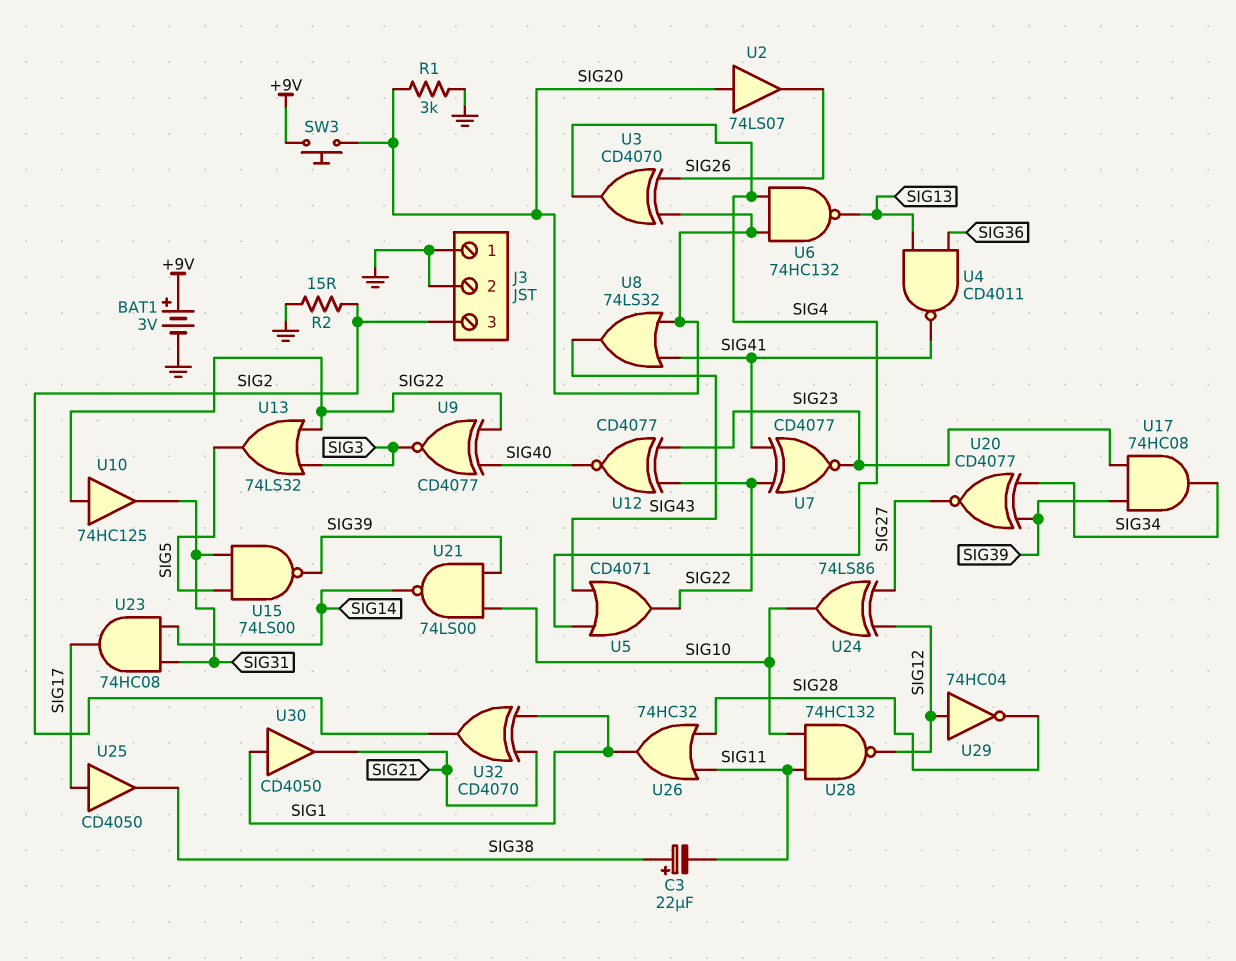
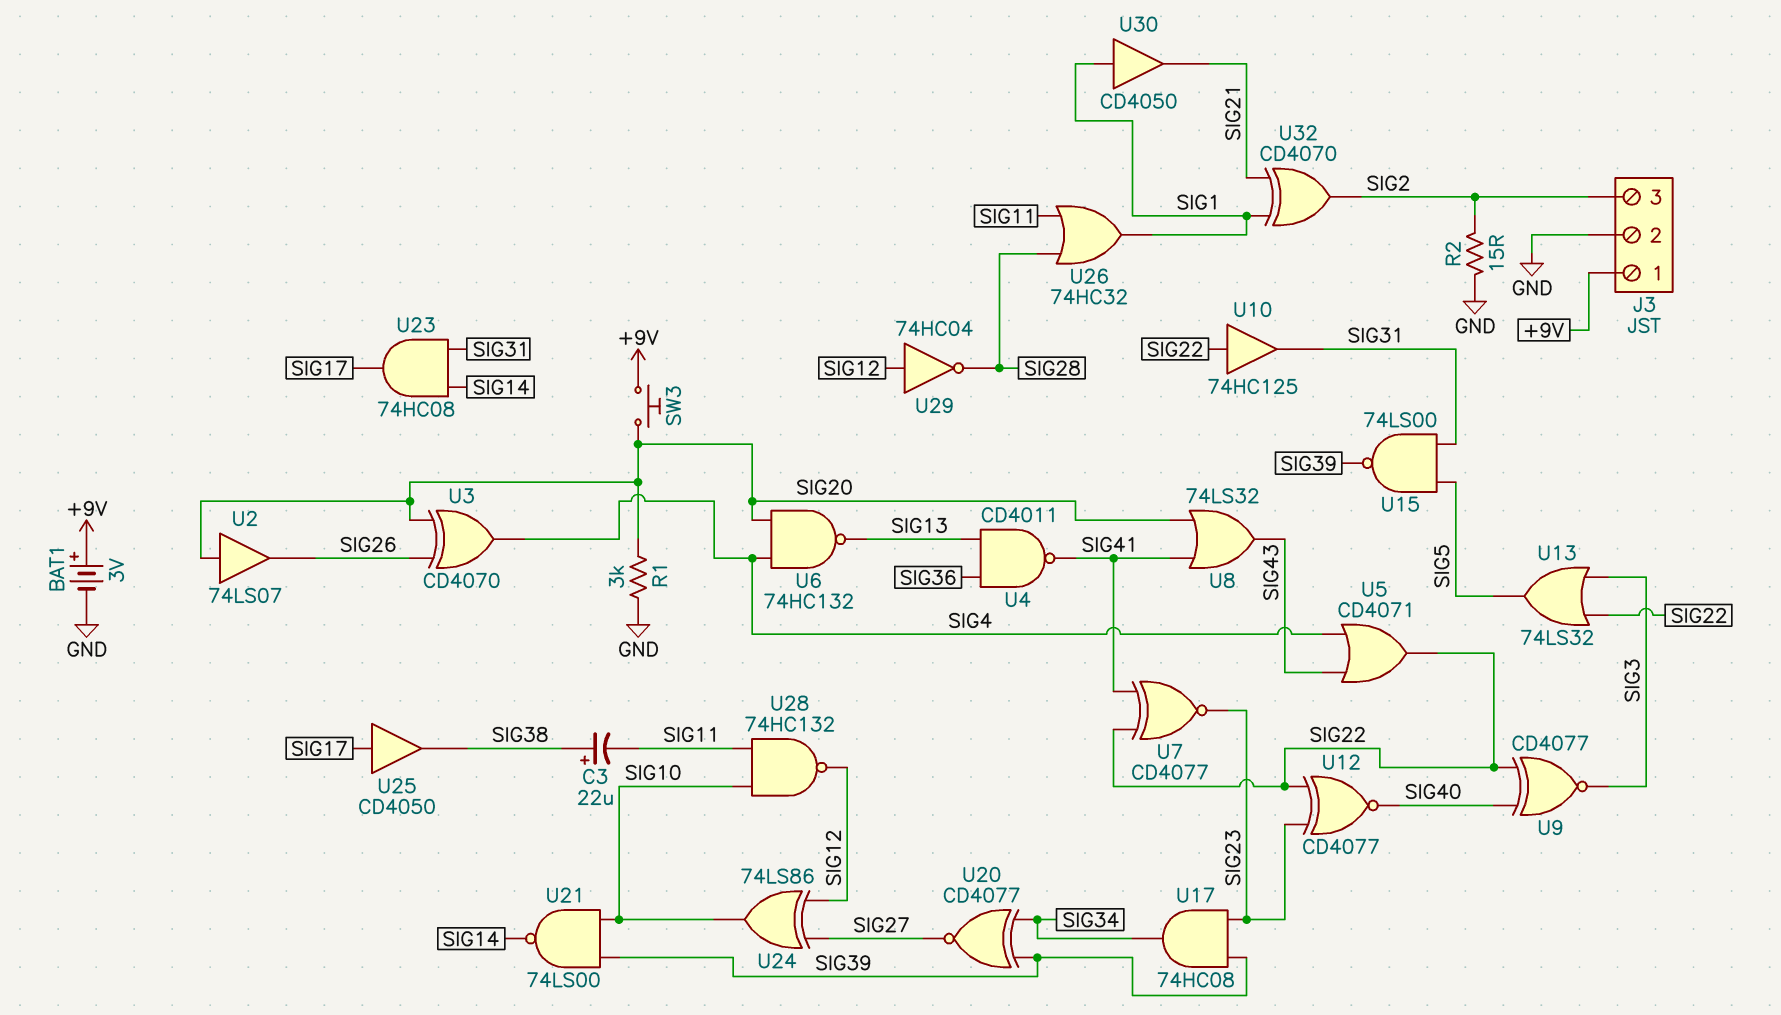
J3 pin 1: GND -> +9V

